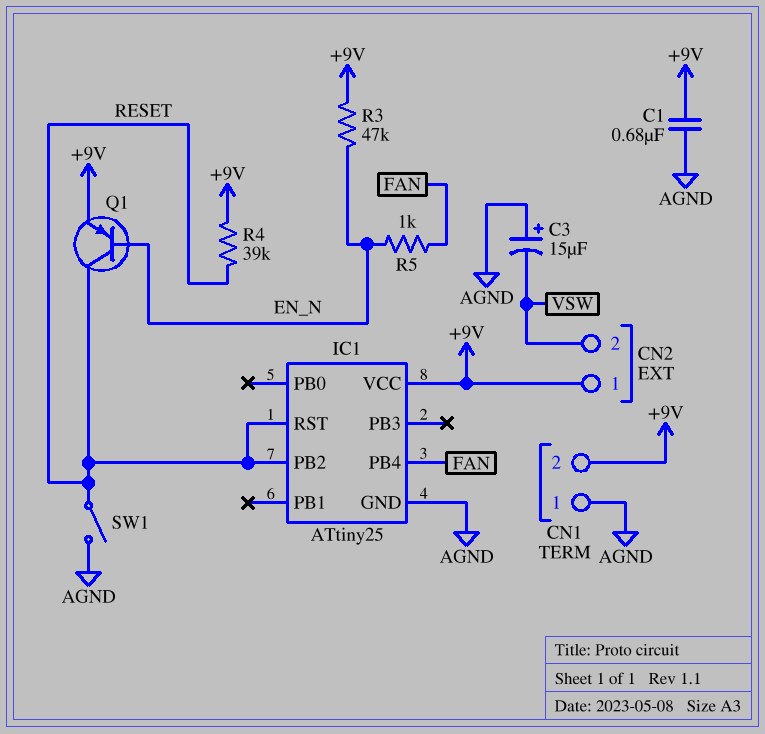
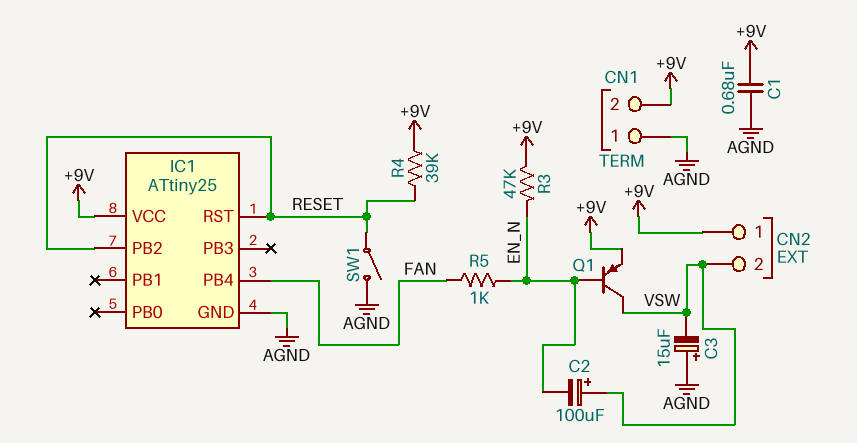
C2: none -> 100uF (plus VSW, minus EN_N)
Q1: PNP (B EN_N, C RESET, E +9V) -> PNP (B EN_N, C VSW, E +9V)

